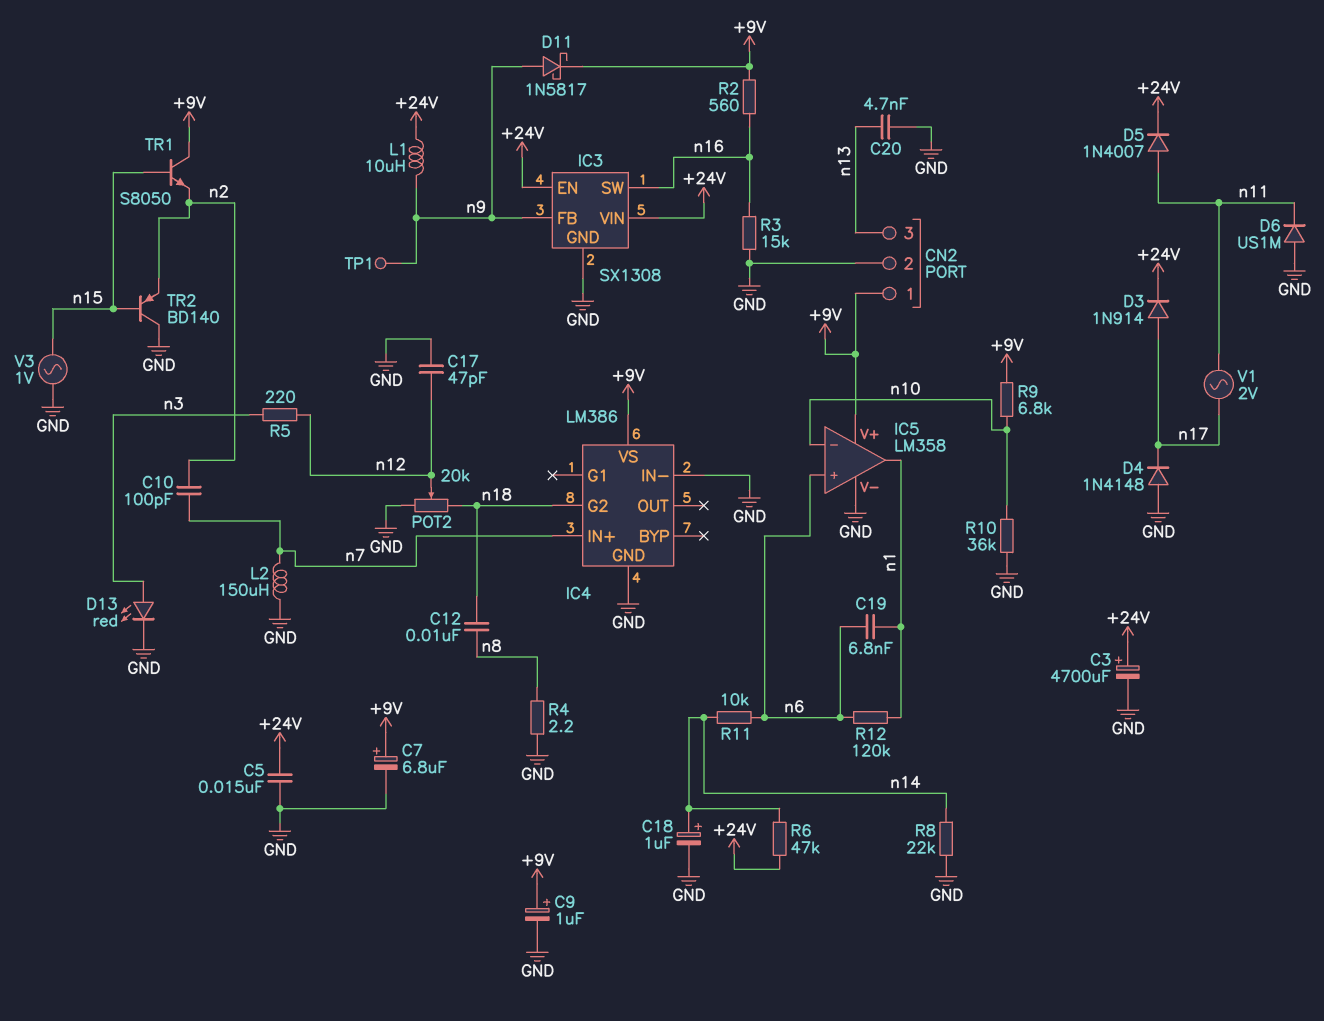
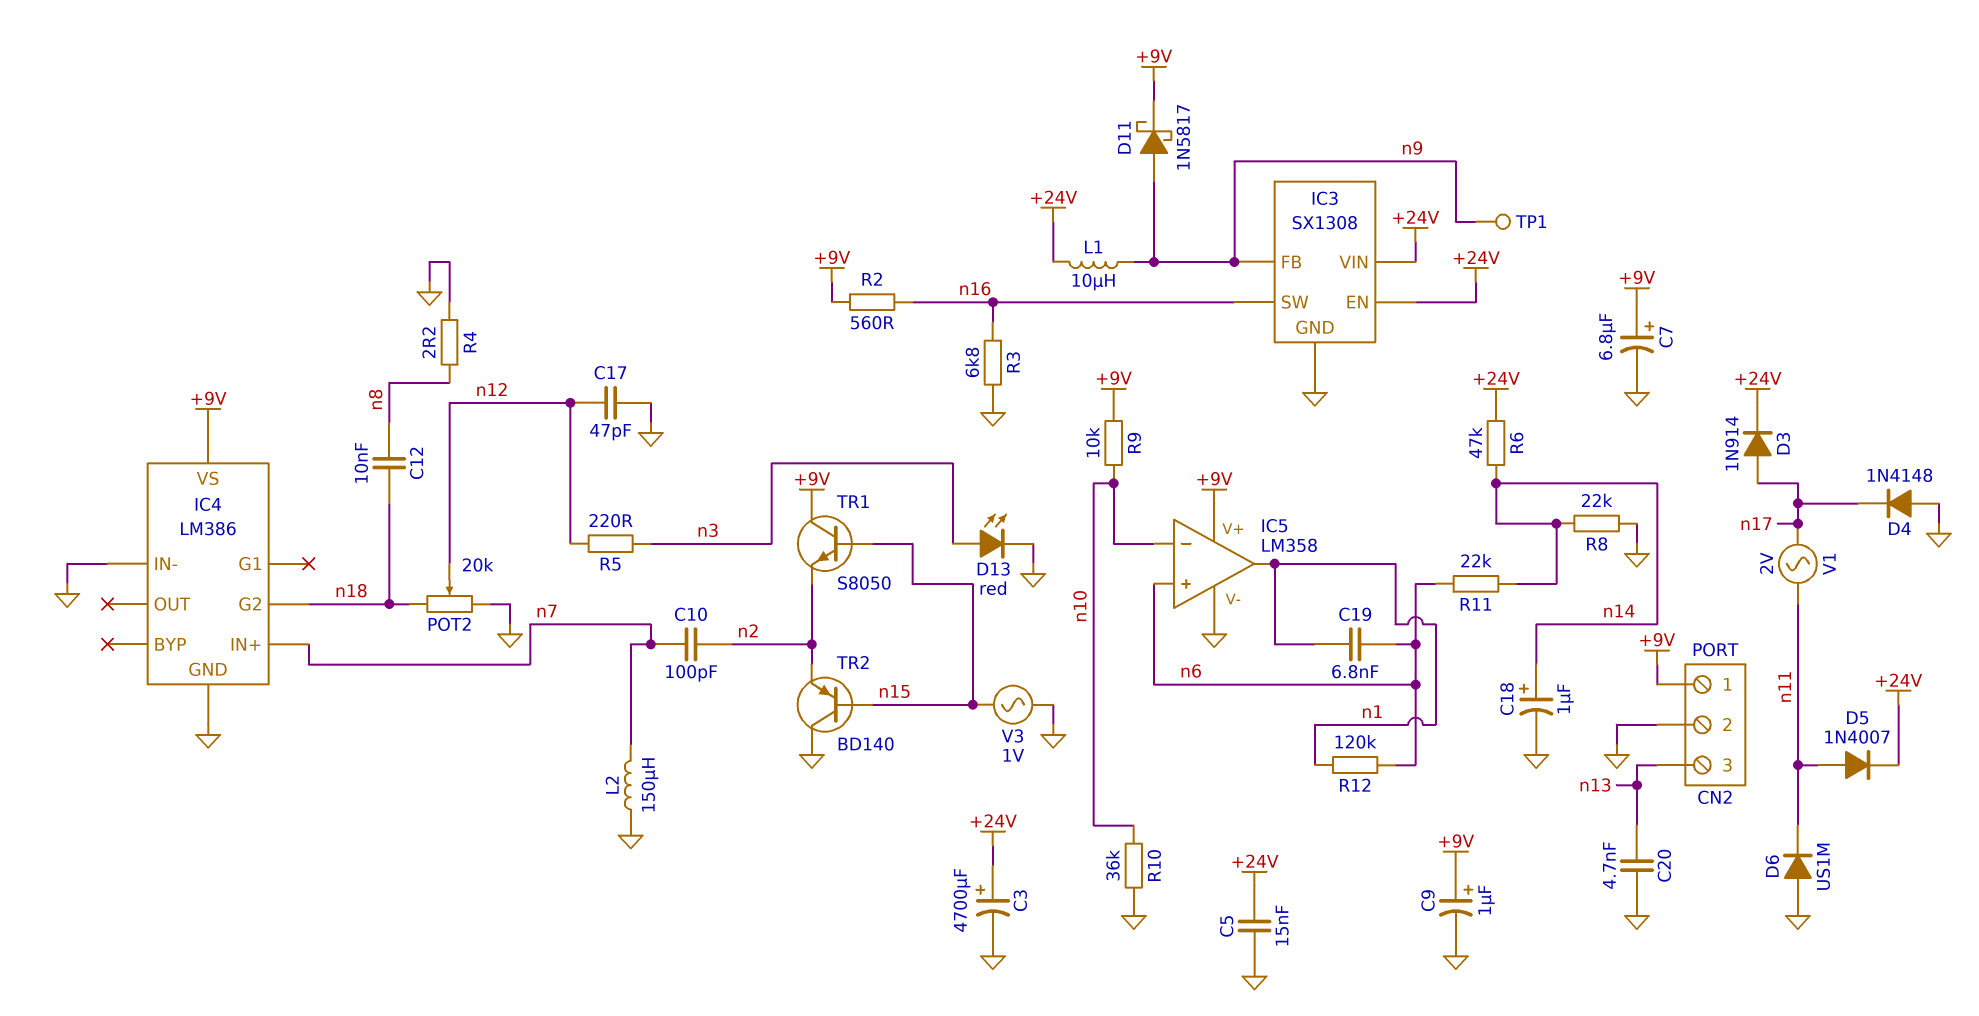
R3: 15k (GND, n16) -> 6.8k (GND, n16)
R9: 6.8k (+9V, n10) -> 10k (+9V, n10)
R11: 10k (n6, n14) -> 22k (n6, n14)

